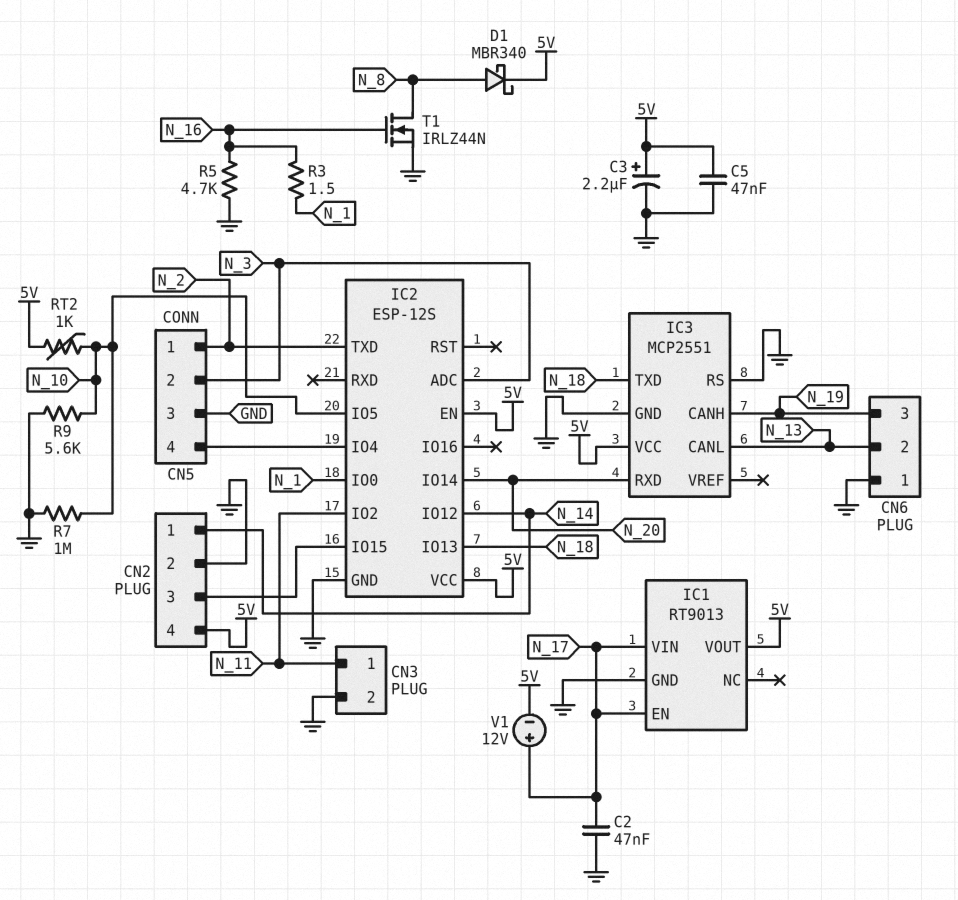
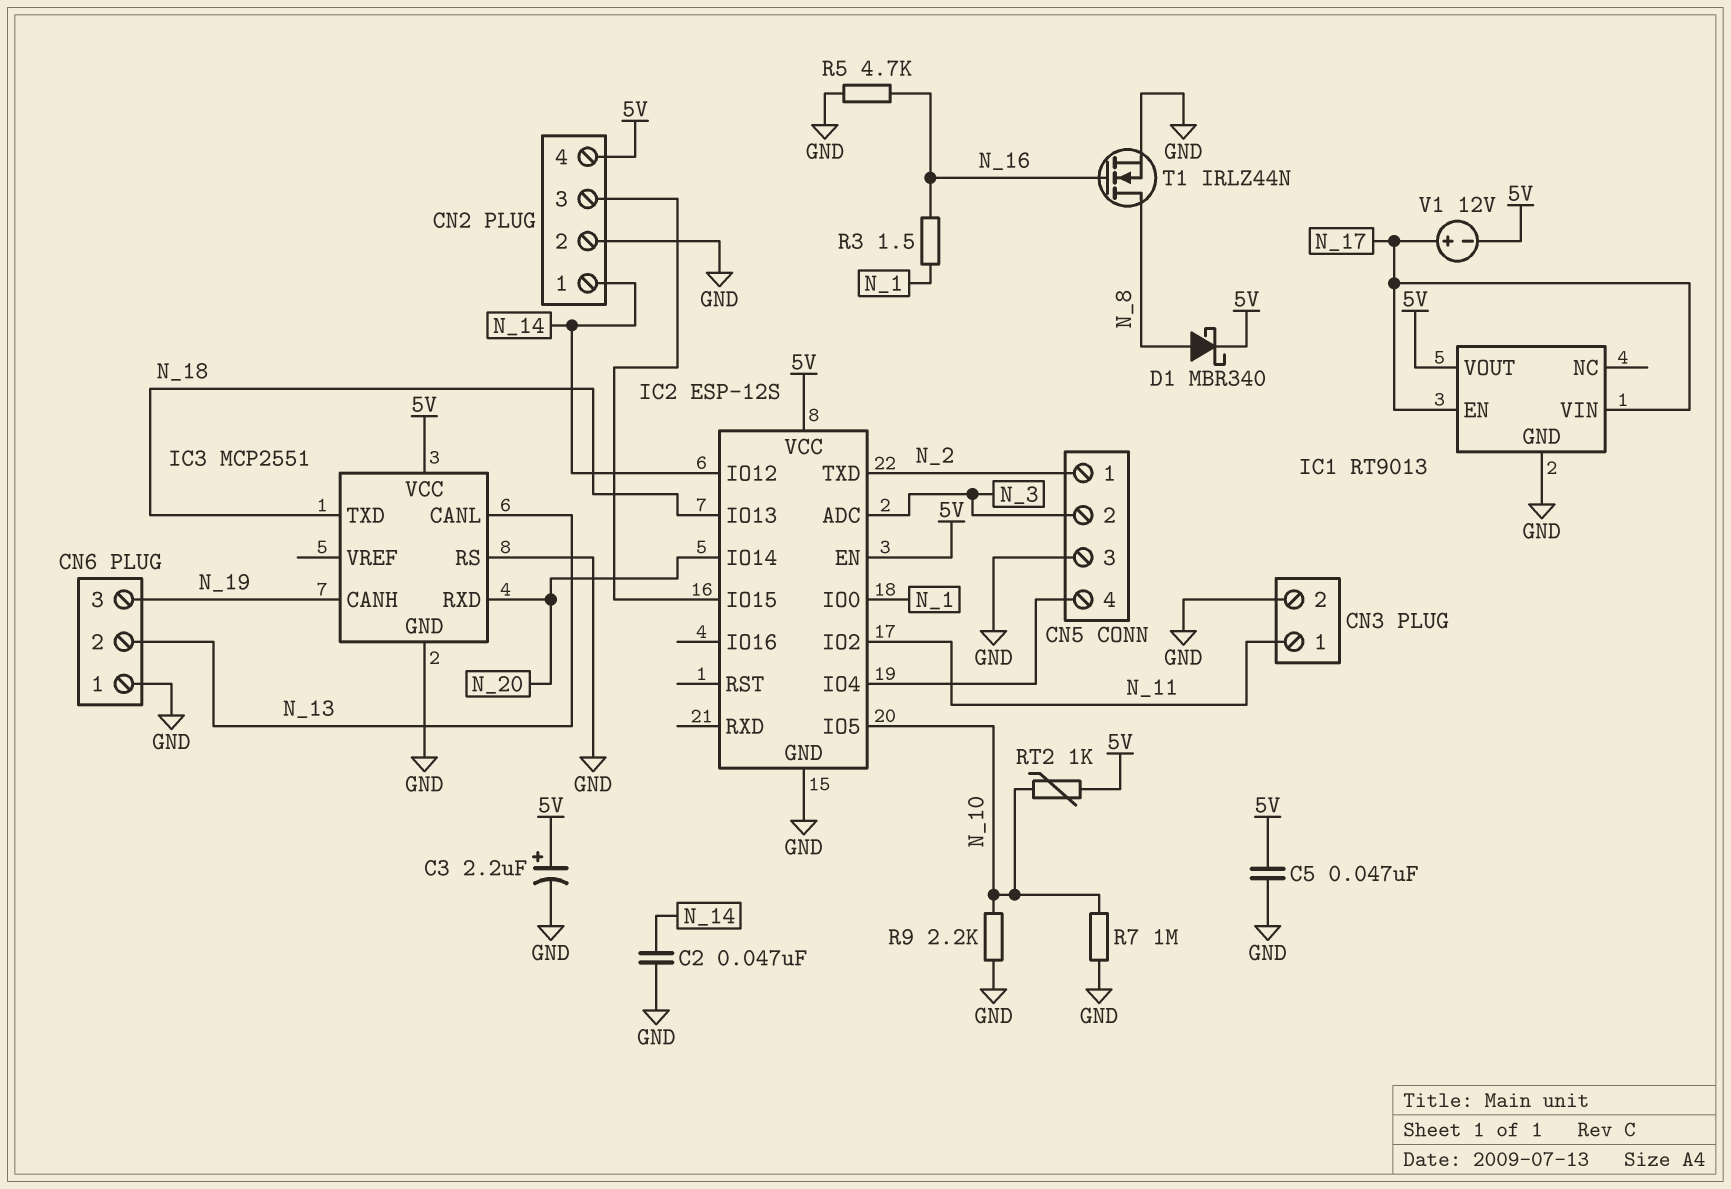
C2: 47nF (GND, N_17) -> 47nF (GND, N_14)
R9: 5.6k (GND, N_10) -> 2.2k (GND, N_10)

